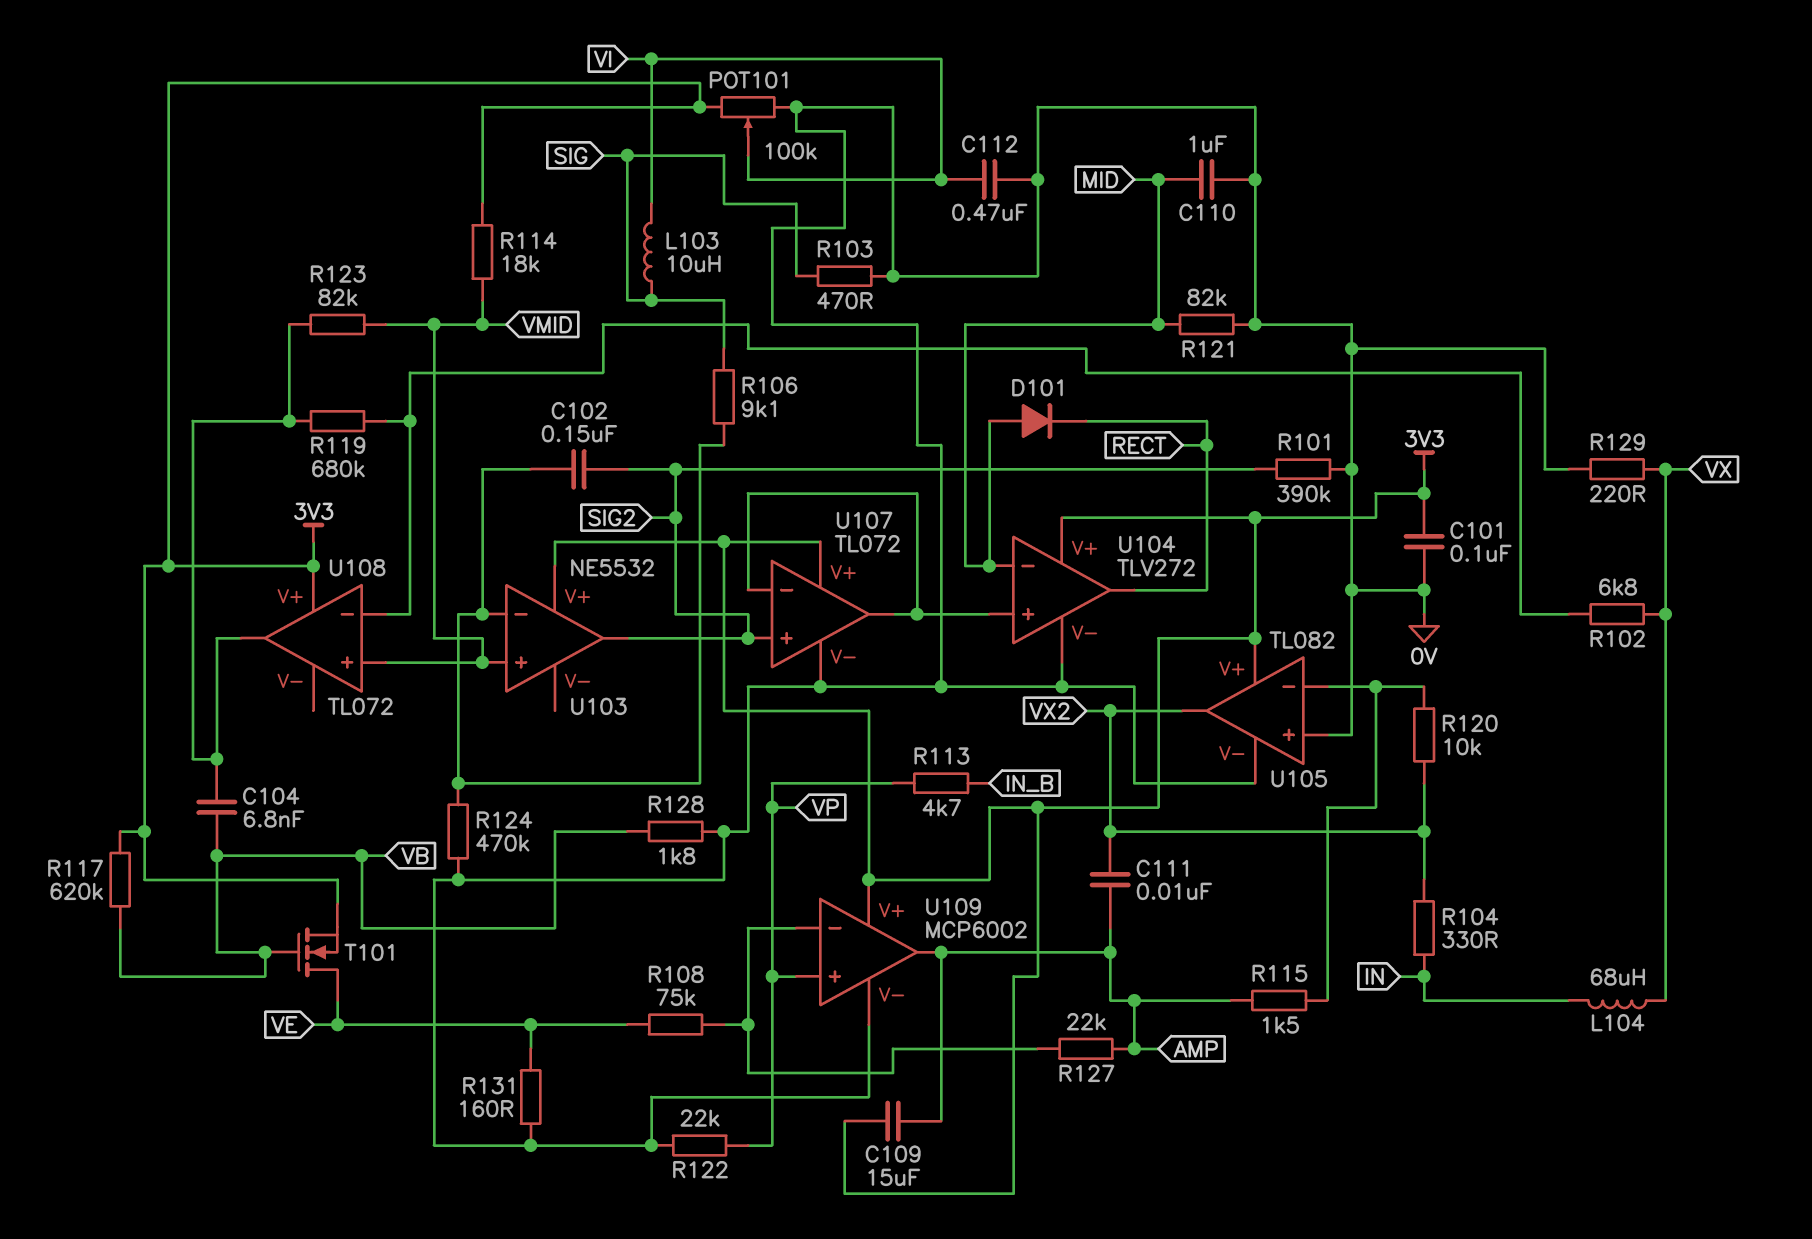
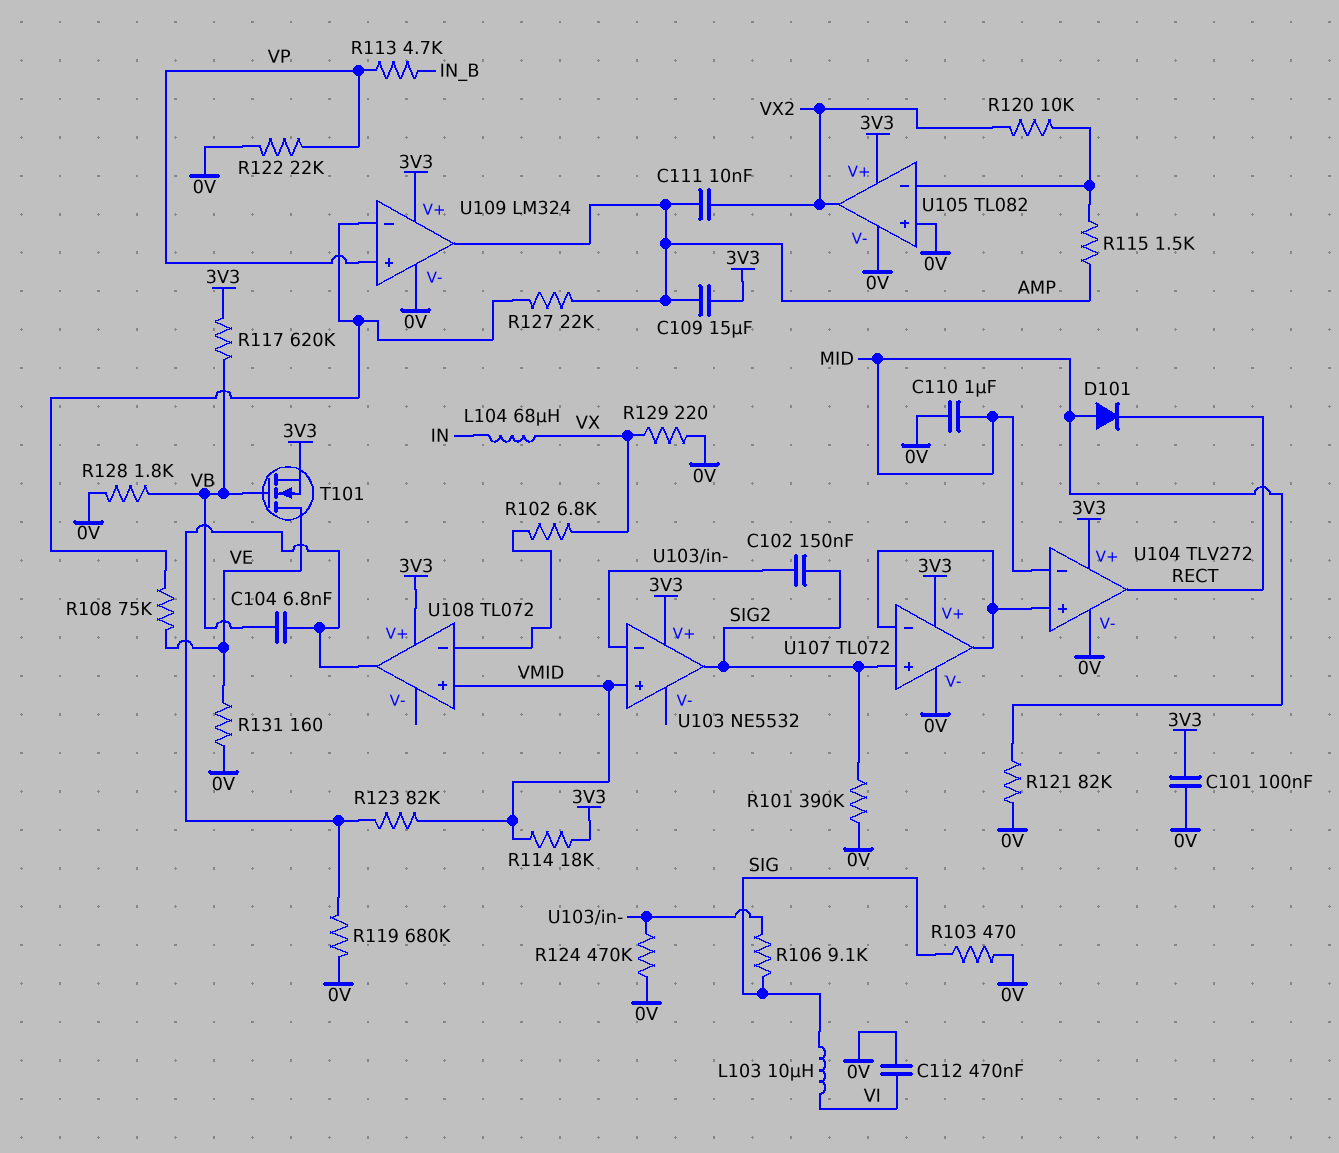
POT101: 100k (0V, 3V3, wiper VI) -> none
R104: 330 (IN, VX2) -> none
R119: 680k (U108/in-, U108/out) -> 680k (0V, U108/out)
U109: MCP6002 -> LM324

